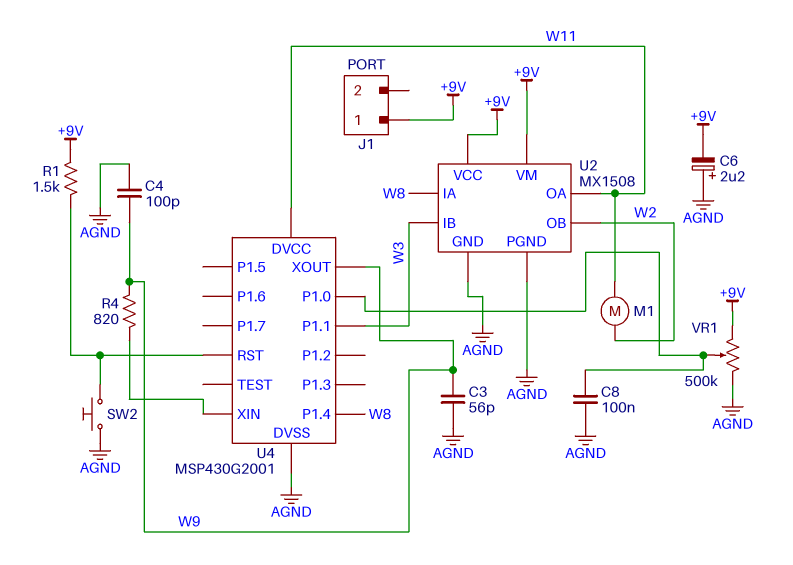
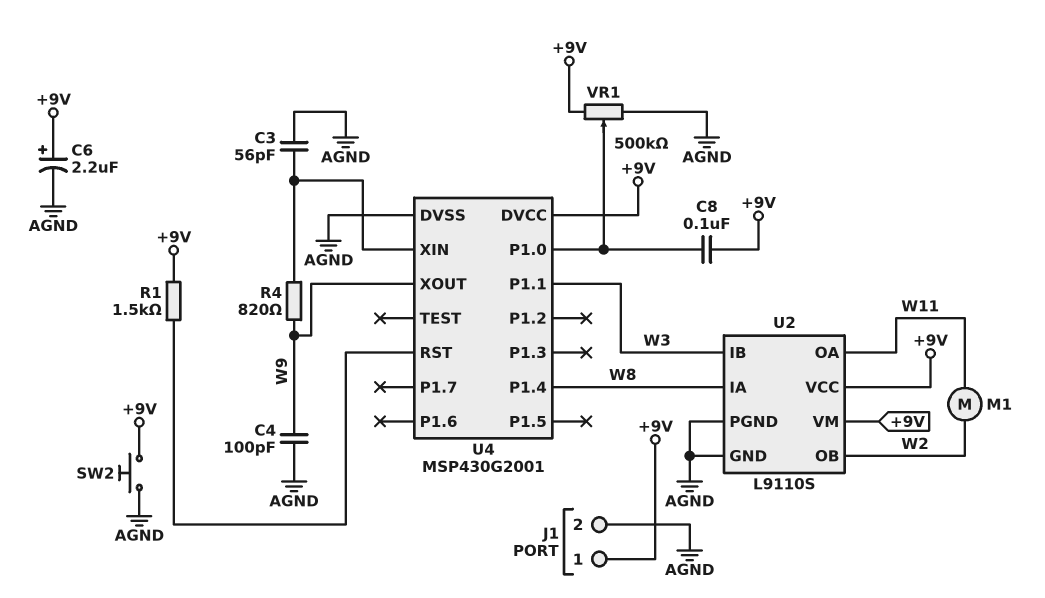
C3: 56pF (AGND, W9) -> 56pF (AGND, U4/XIN)
C6: 2.2uF (plus AGND, minus +9V) -> 2.2uF (plus +9V, minus AGND)
C8: 100nF (AGND, U4/P1.0) -> 100nF (+9V, U4/P1.0)
J1 pin 2: none -> AGND
SW2: button (AGND, U4/RST) -> button (+9V, AGND)
U2: MX1508 -> L9110S
U4 pin DVCC: W11 -> +9V

